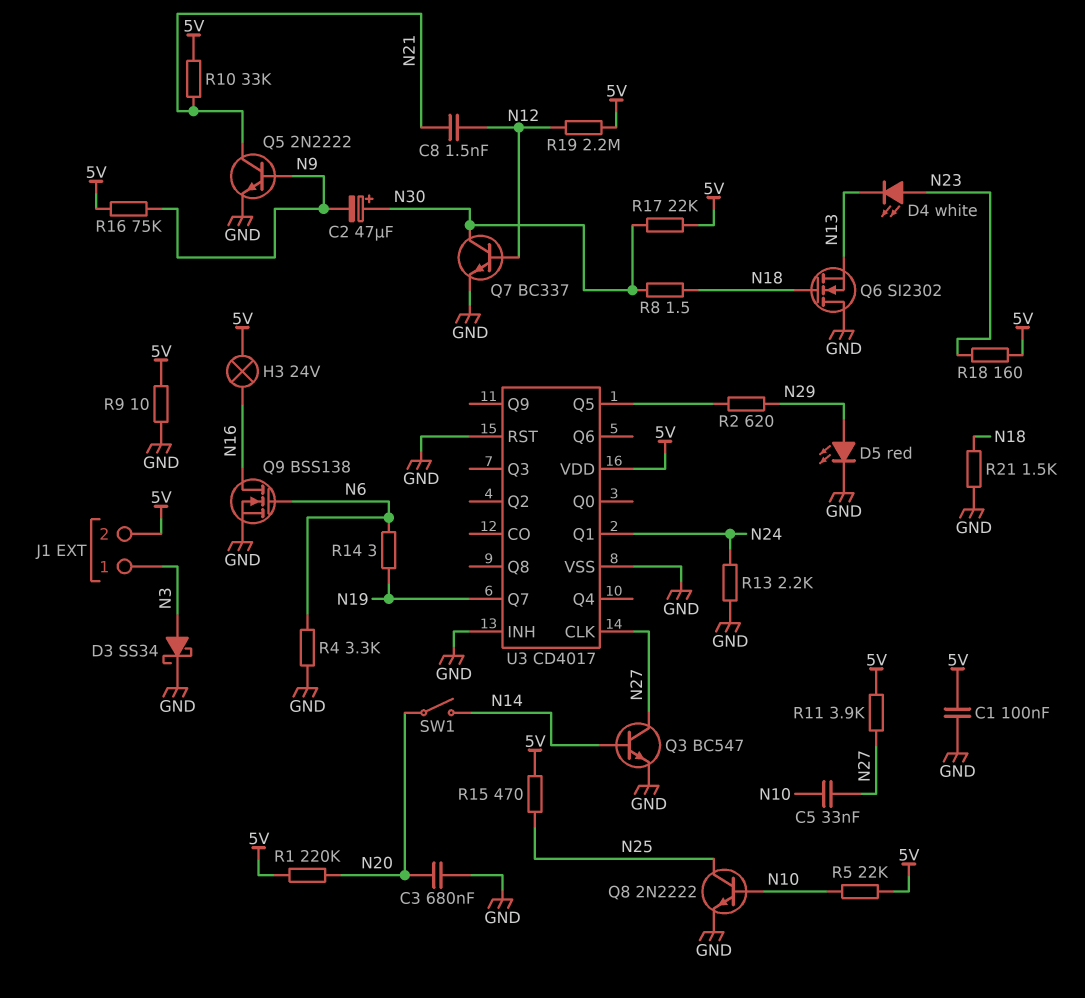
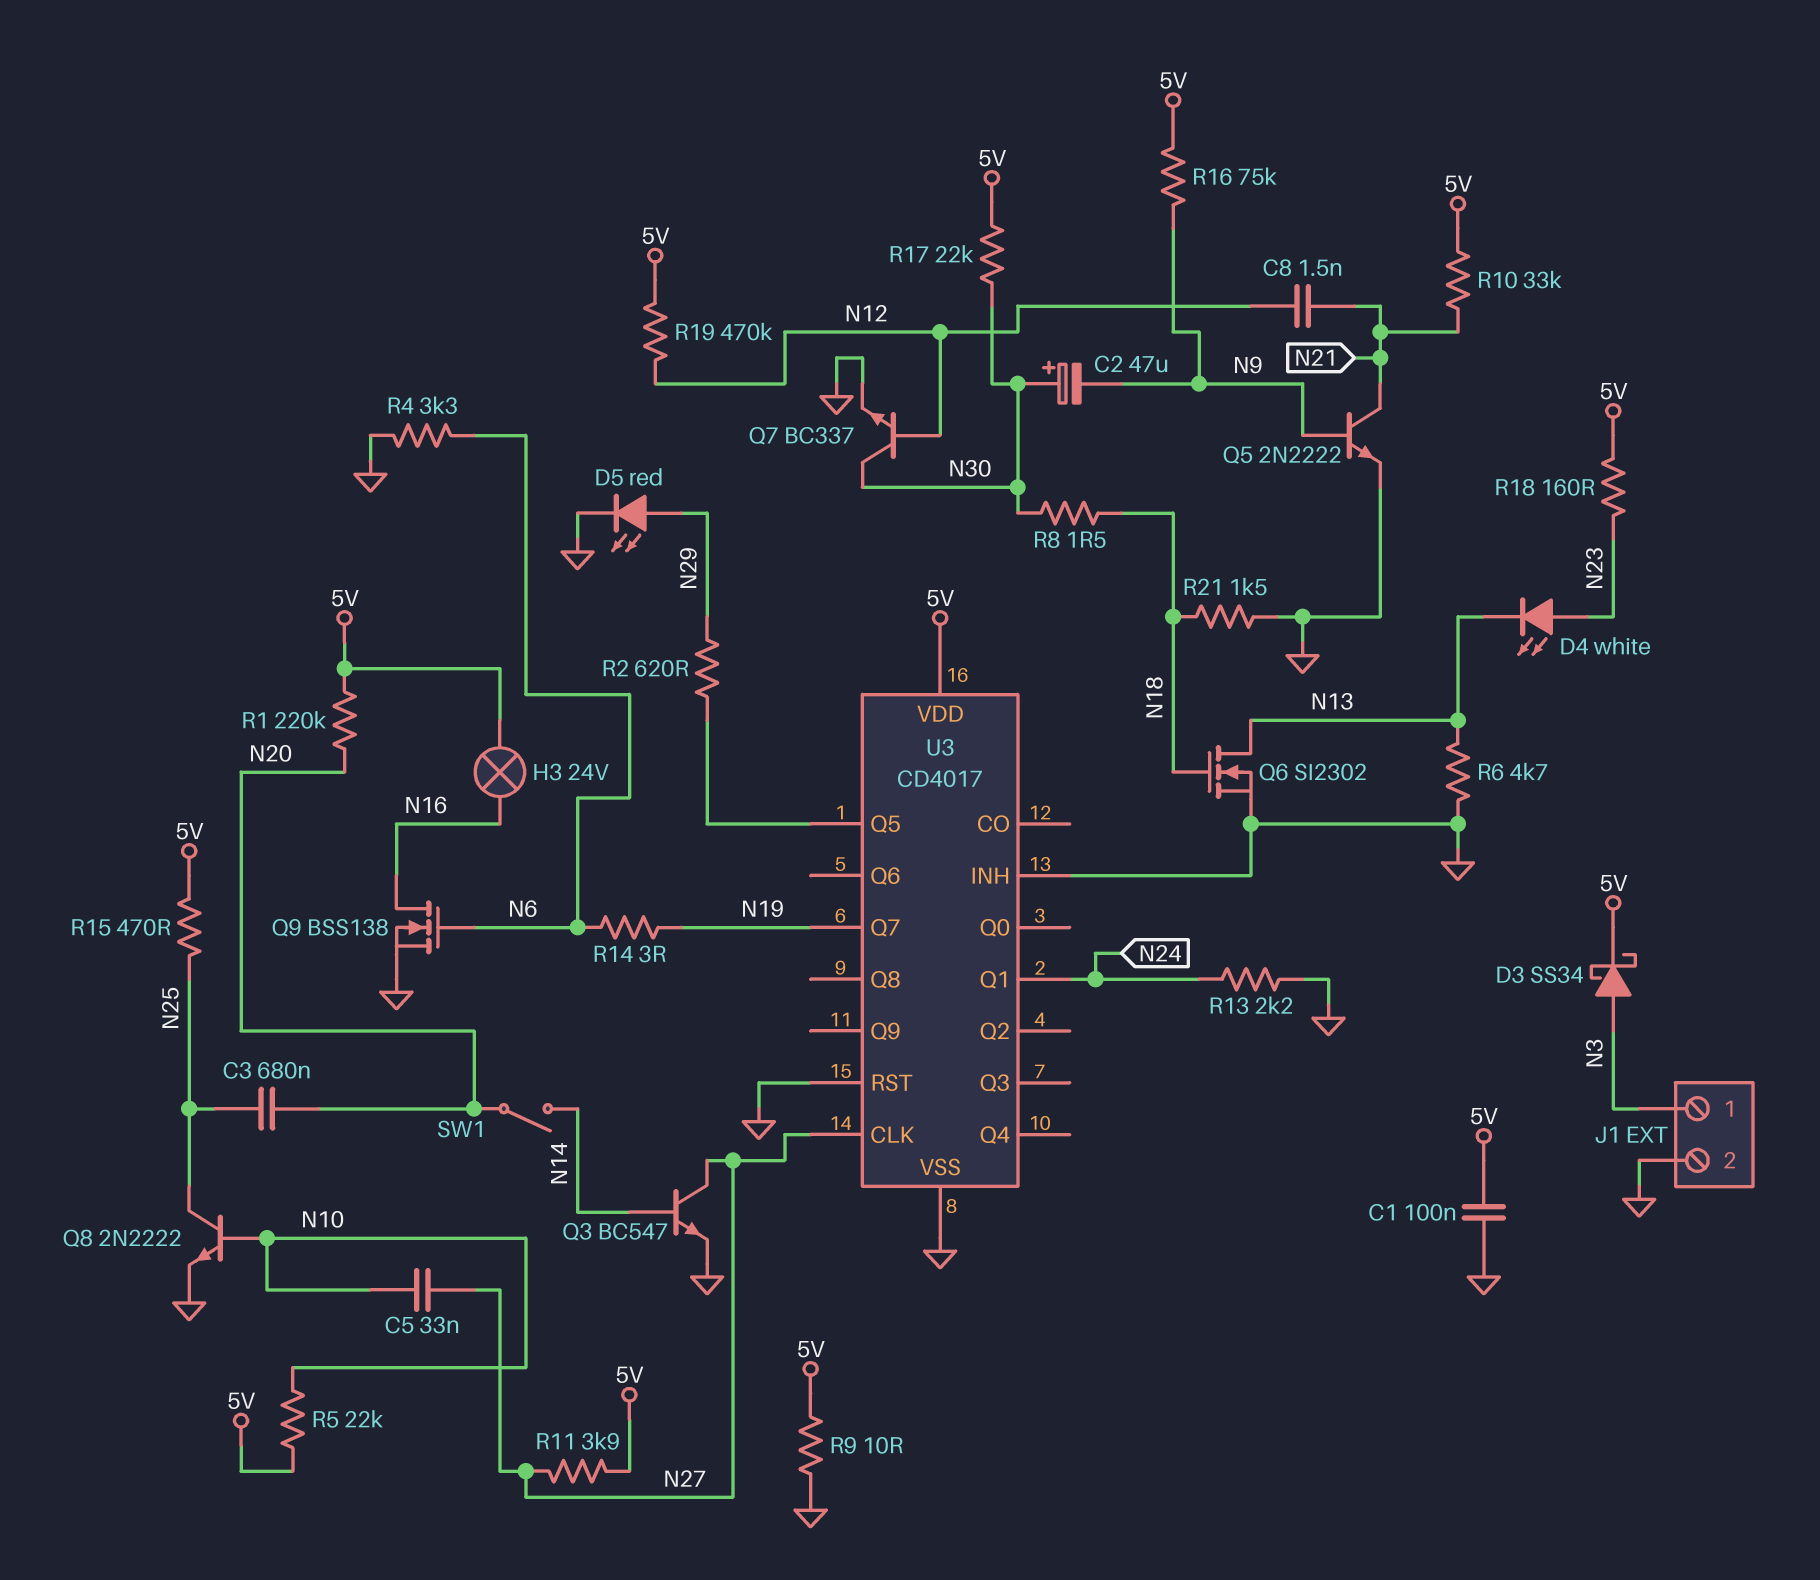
C3: 680nF (GND, N20) -> 680nF (N20, N25)
D3: schottky SS34 (A N3, K GND) -> schottky SS34 (A N3, K 5V)
J1 pin 2: 5V -> GND
Q6: NMOS SI2302 (G N18, D GND, S N13) -> NMOS SI2302 (G N18, D N13, S GND)
R6: none -> 4.7k (GND, N13)
R19: 2.2M (5V, N12) -> 470k (5V, N12)

